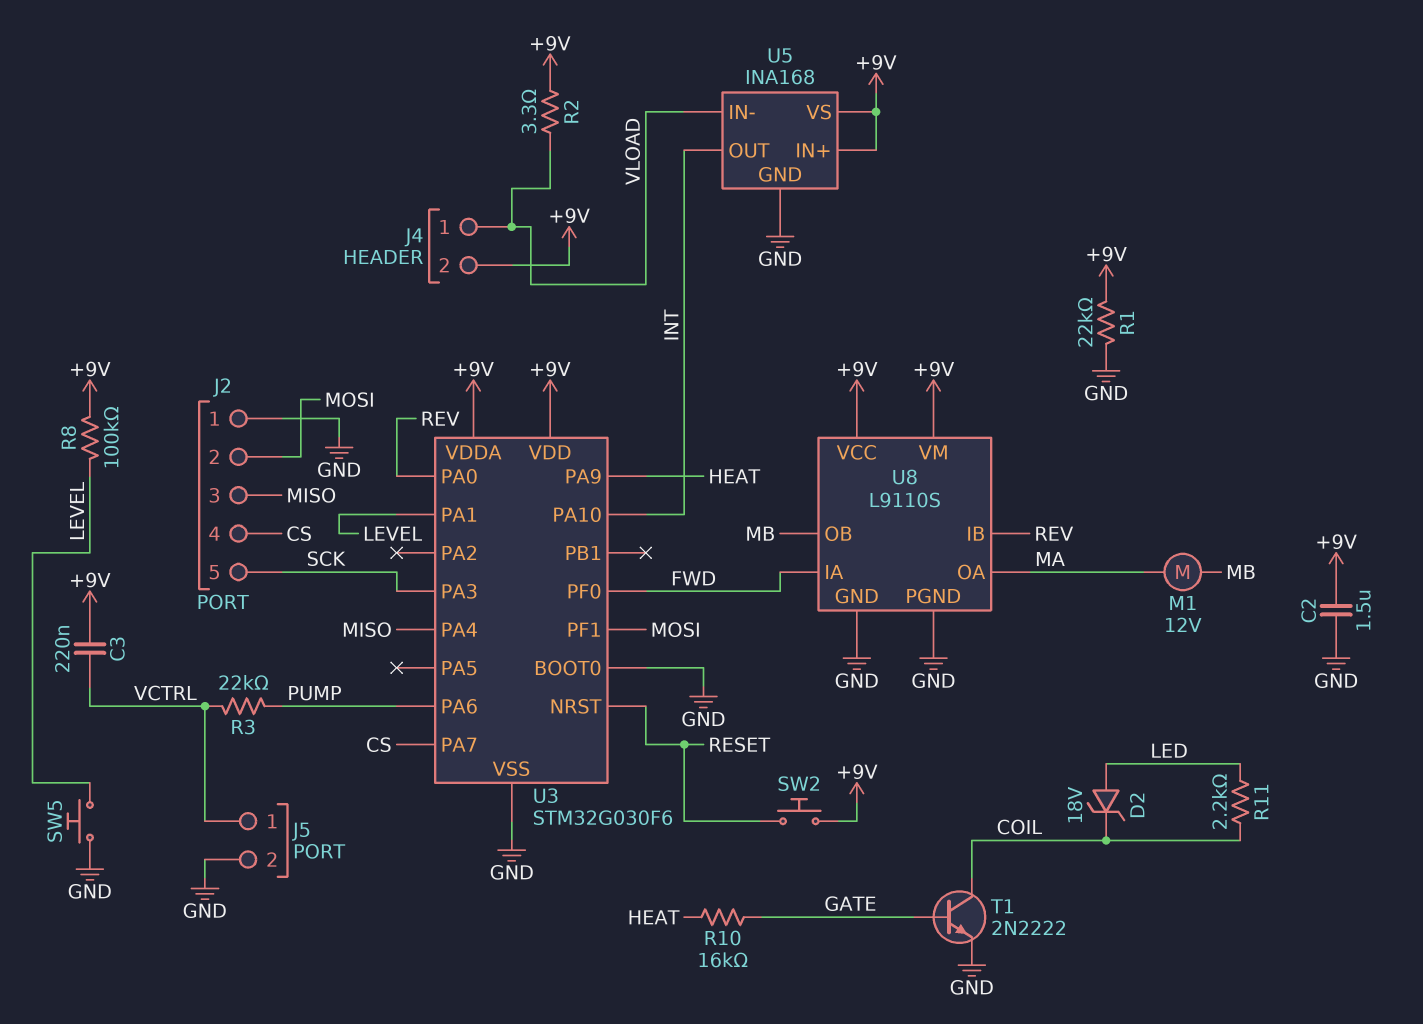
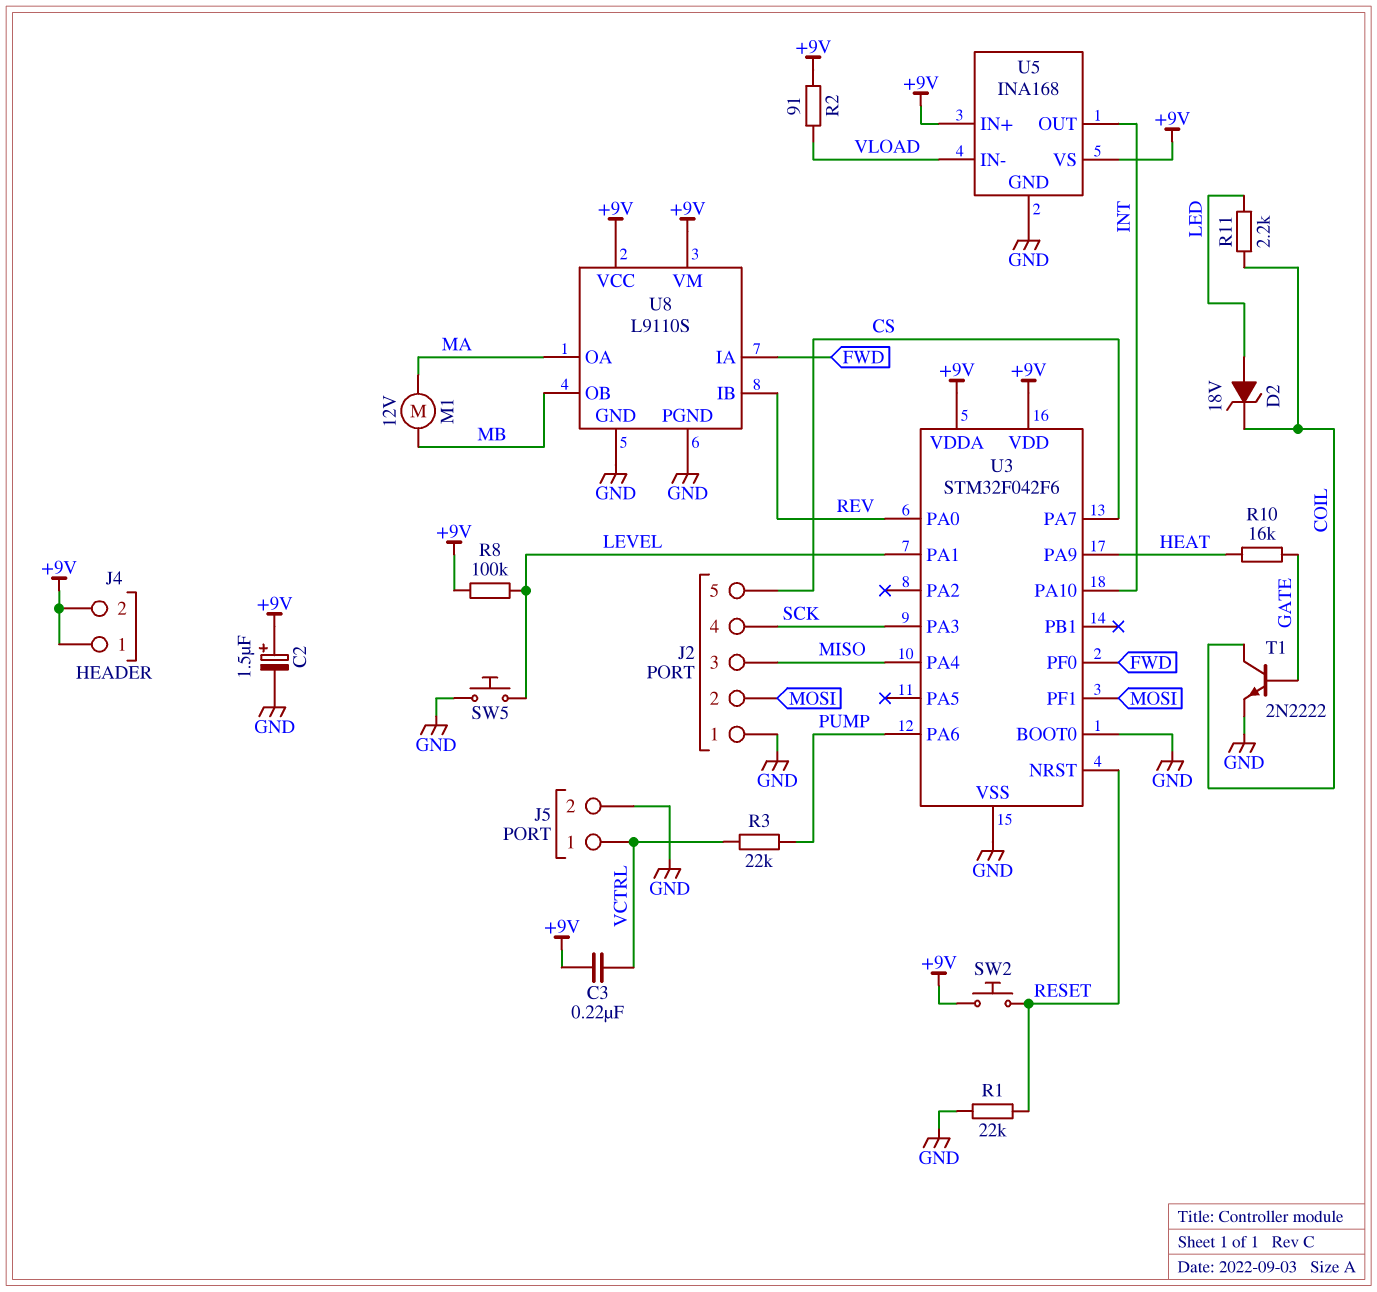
C2: 1.5uF (+9V, GND) -> 1.5uF (plus +9V, minus GND)
J2 pin 4: CS -> SCK
J2 pin 5: SCK -> CS
J4 pin 1: VLOAD -> +9V
R1: 22k (+9V, GND) -> 22k (GND, RESET)
R2: 3.3 (+9V, VLOAD) -> 91 (+9V, VLOAD)
U3: STM32G030F6 -> STM32F042F6

